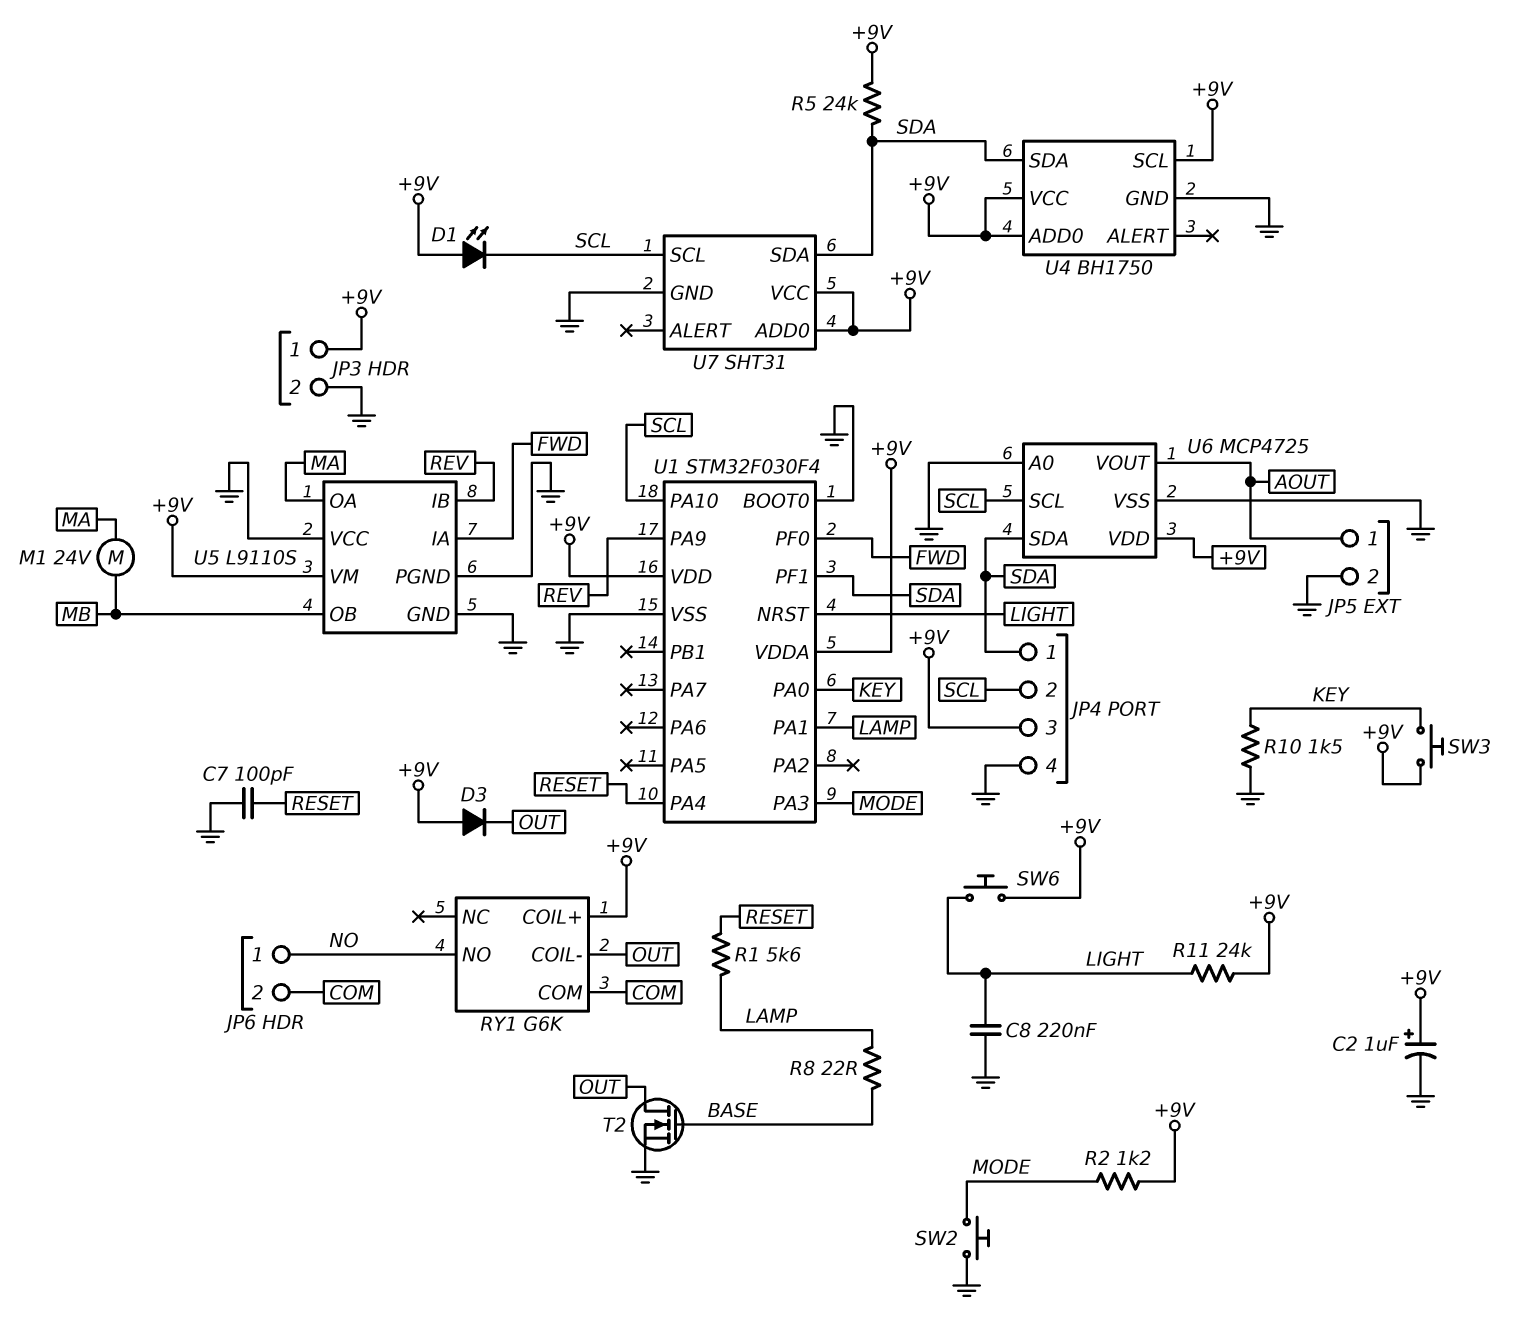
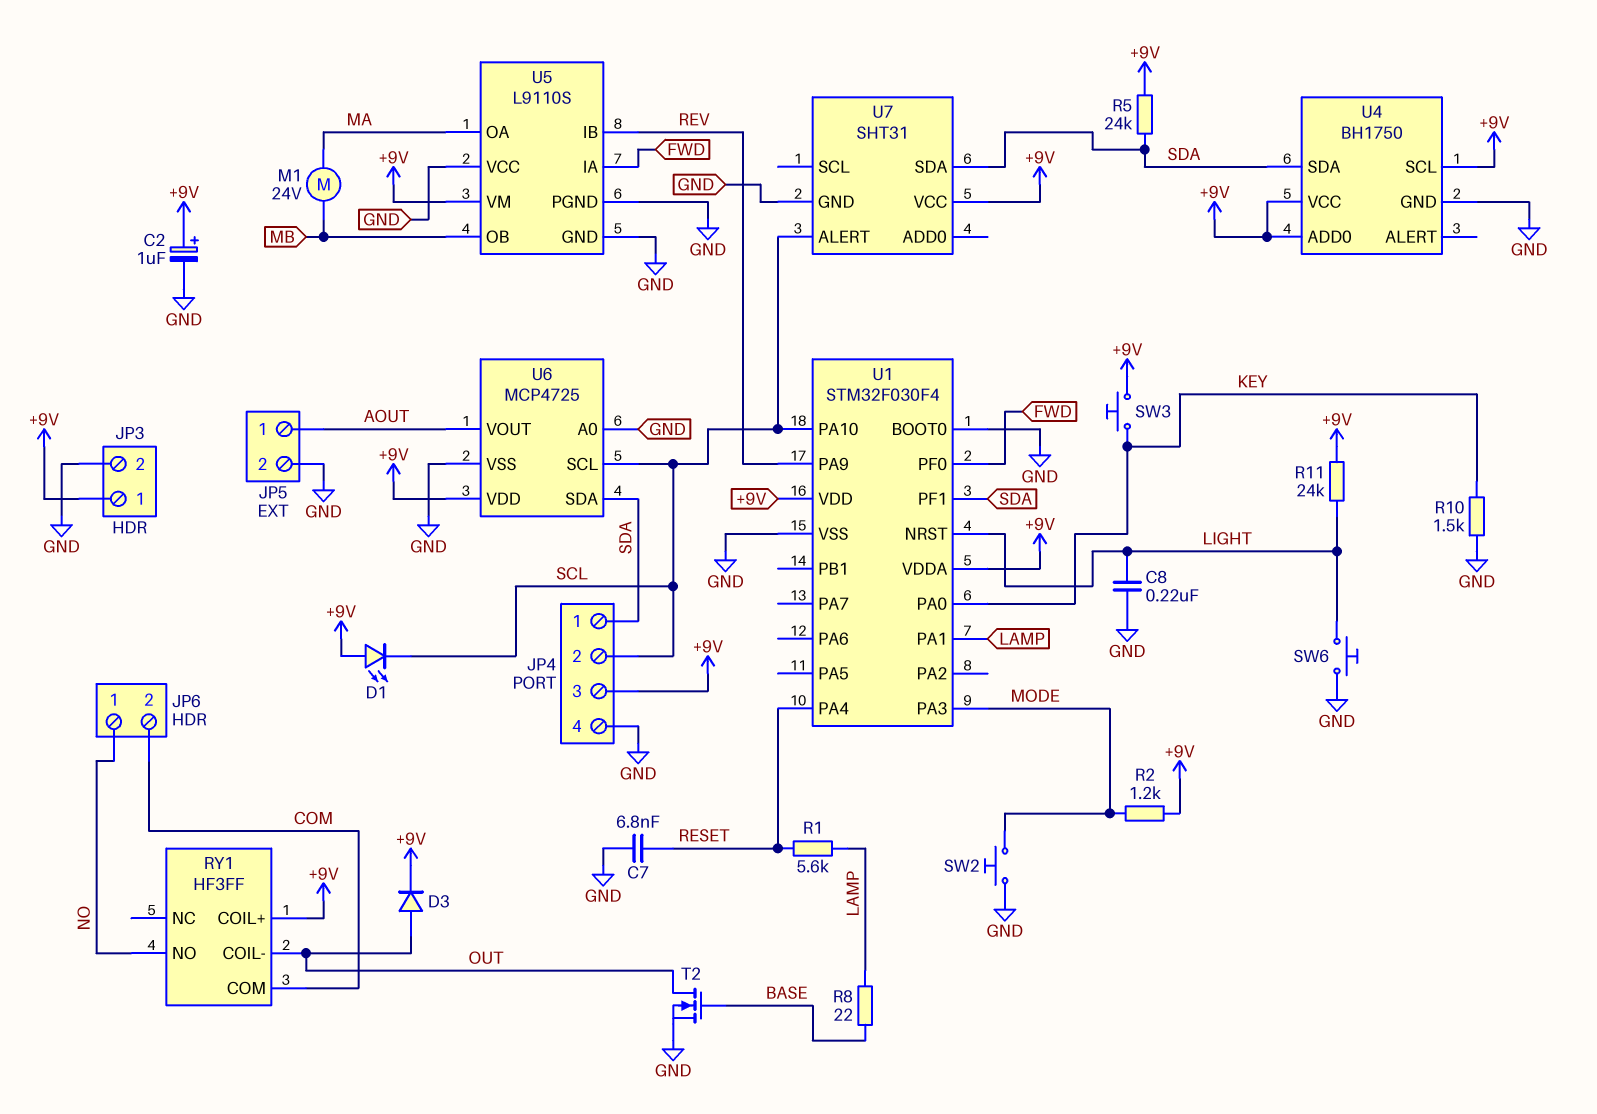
C7: 100pF (GND, RESET) -> 6.8nF (GND, RESET)
D3: diode (A +9V, K OUT) -> diode (A OUT, K +9V)
RY1: G6K -> HF3FF
SW6: button (+9V, LIGHT) -> button (GND, LIGHT)
U7 pin ADD0: +9V -> none
U7 pin ALERT: none -> SCL
U7 pin SCL: SCL -> none

